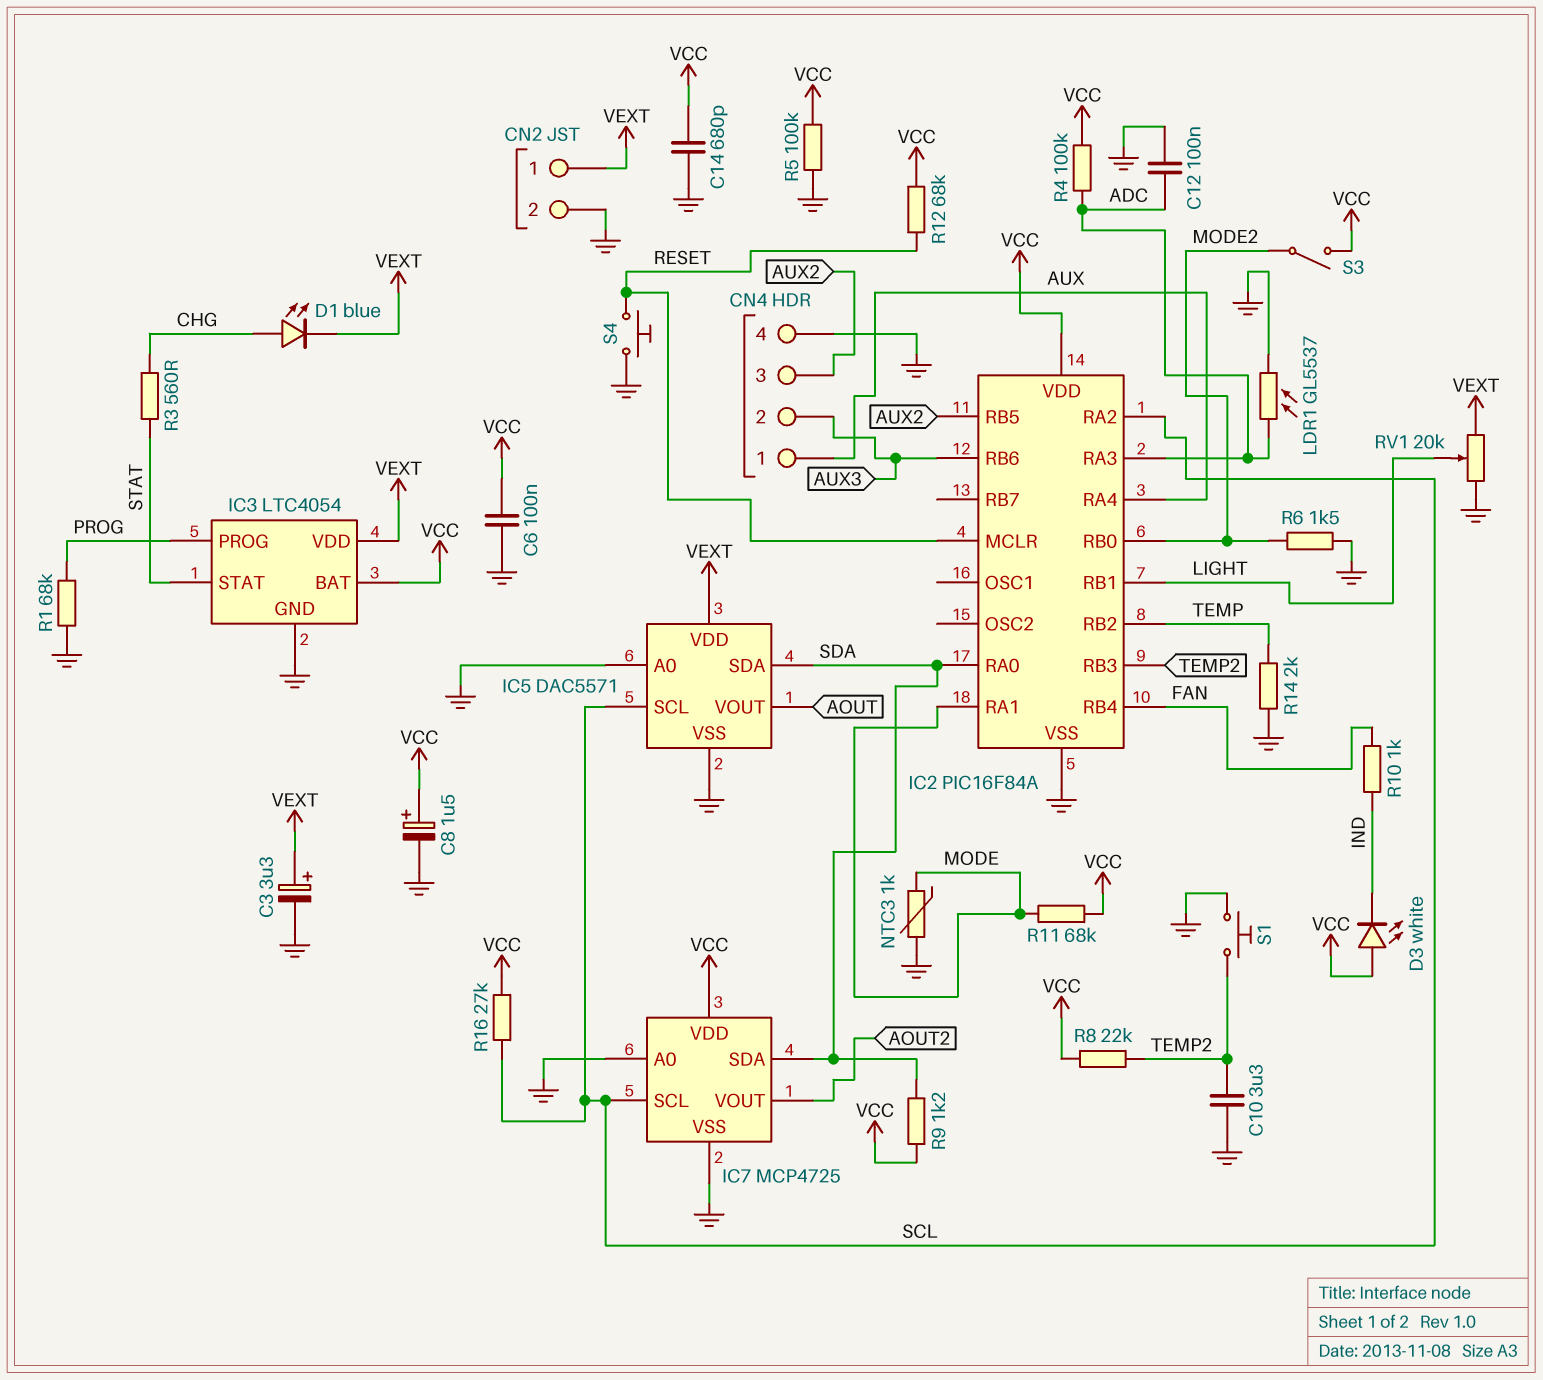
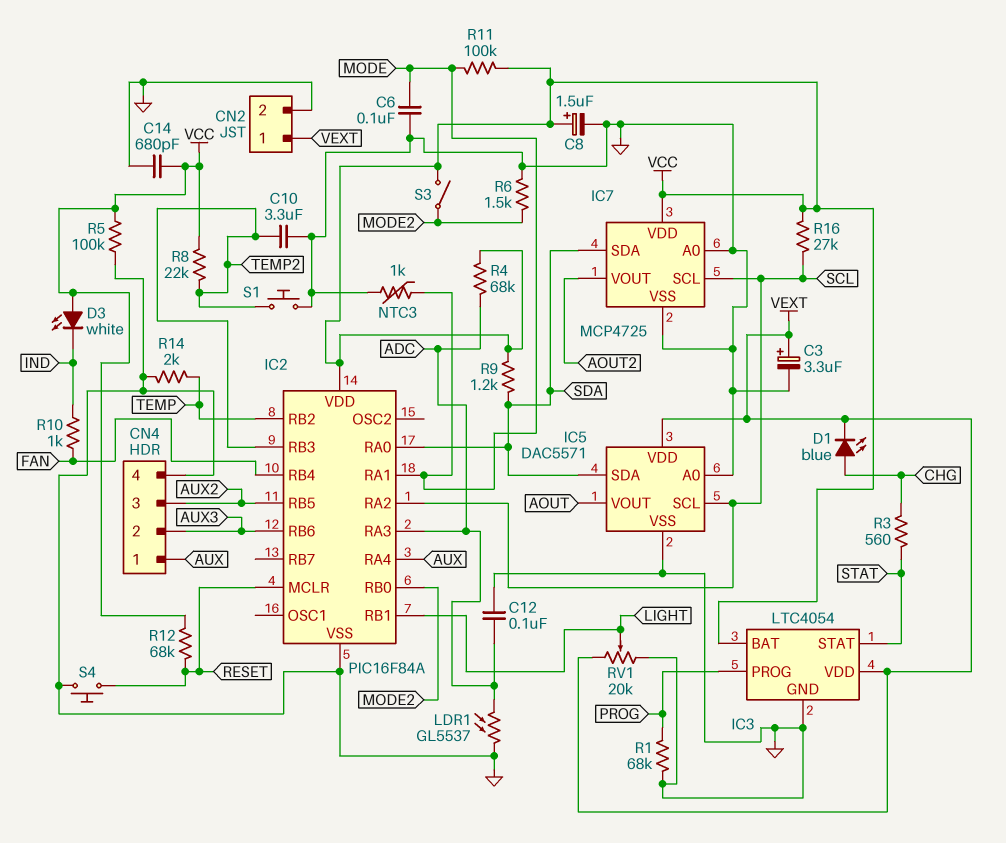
C6: 100nF (GND, VCC) -> 100nF (GND, MODE)
R4: 100k (ADC, VCC) -> 68k (ADC, VCC)
R11: 68k (MODE, VCC) -> 100k (MODE, VCC)

